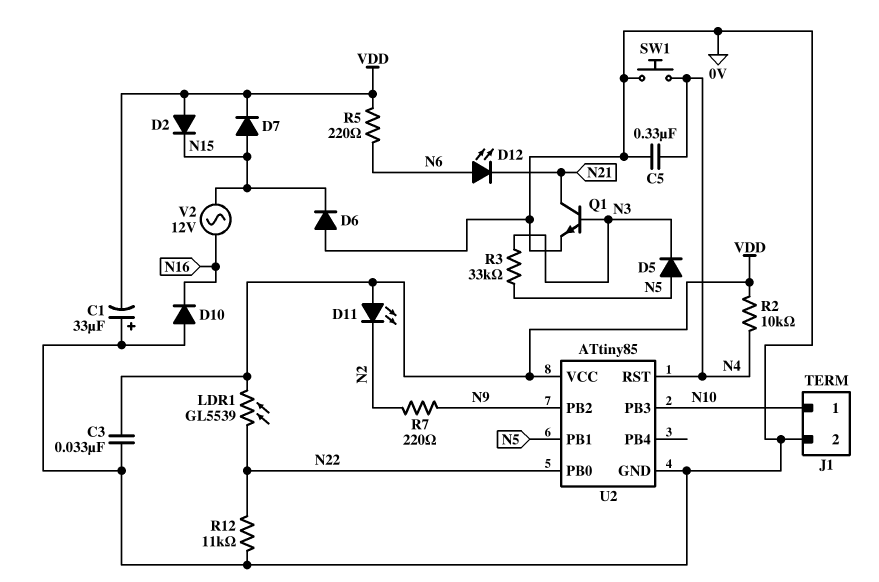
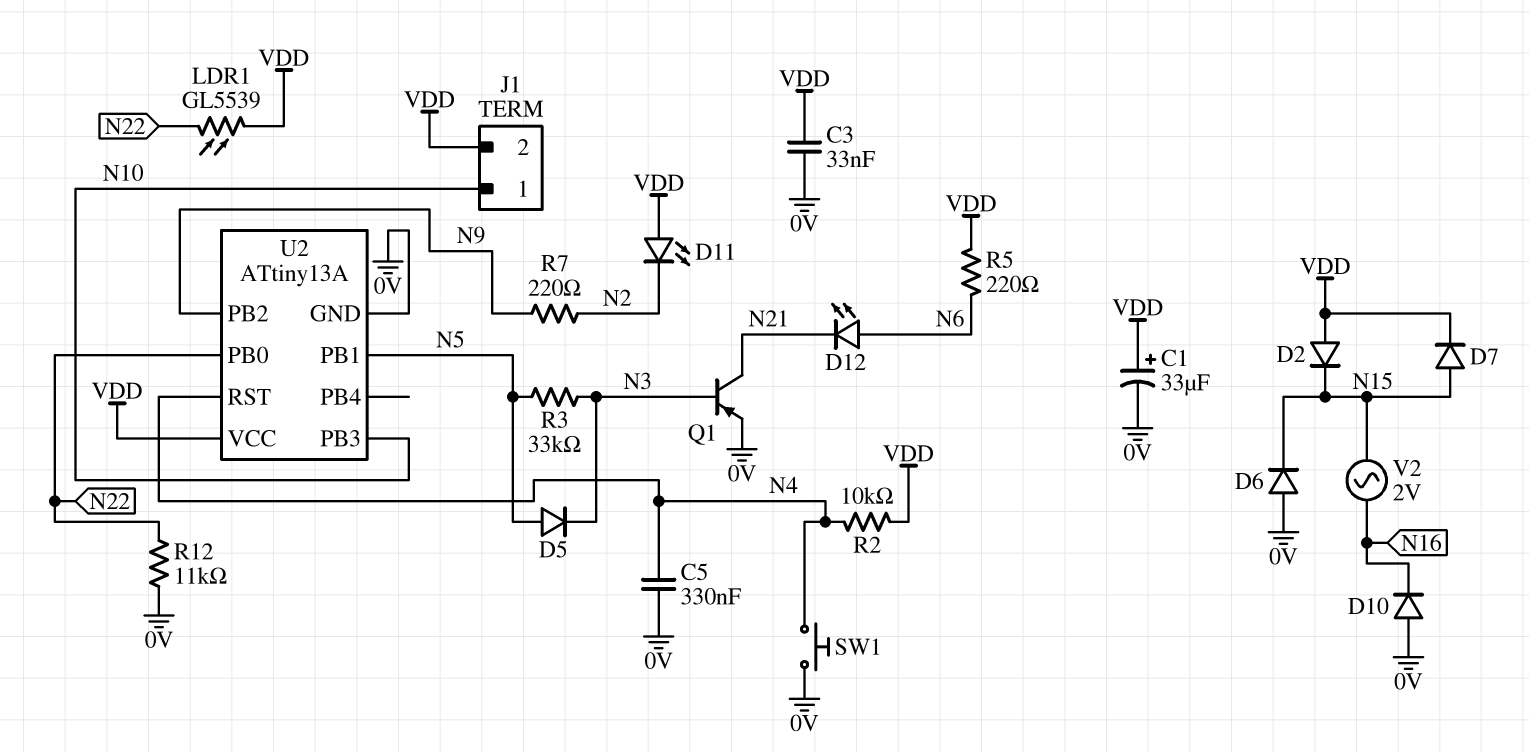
C1: 33uF (plus 0V, minus VDD) -> 33uF (plus VDD, minus 0V)
J1 pin 2: 0V -> VDD
Q1: NPN (B N3, C N21, E 0V) -> PNP (B N3, C N21, E 0V)
U2: ATtiny85 -> ATtiny13A
V2: AC 12V (N15, N16) -> AC 2V (N15, N16)

